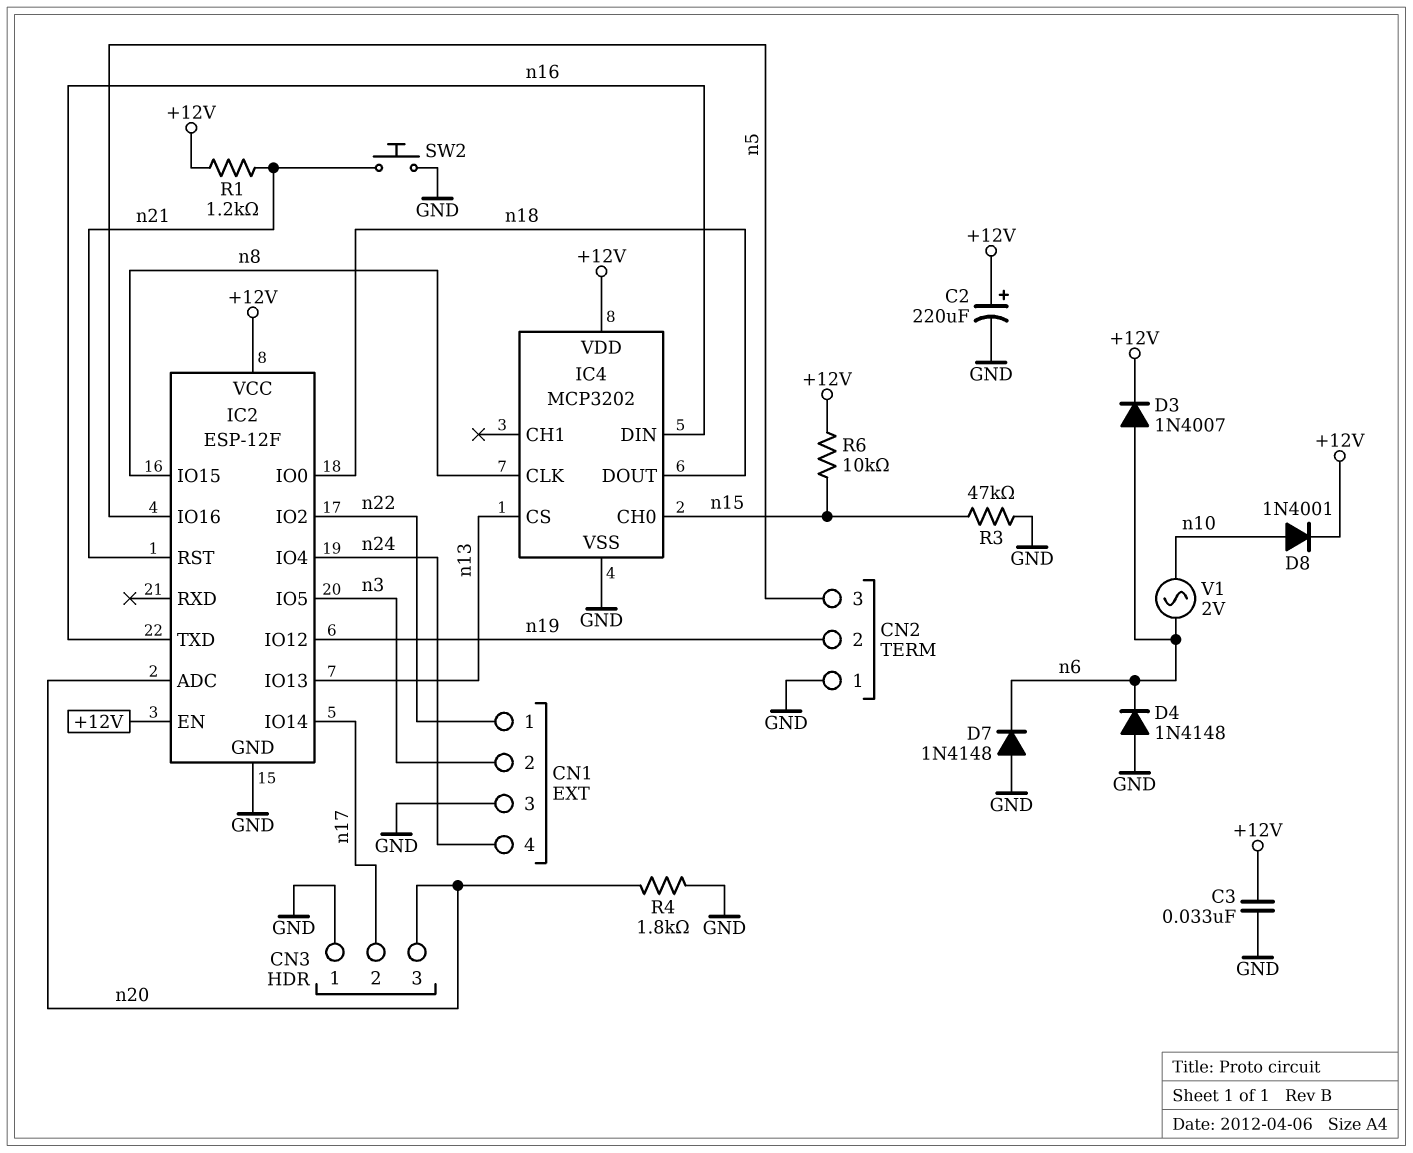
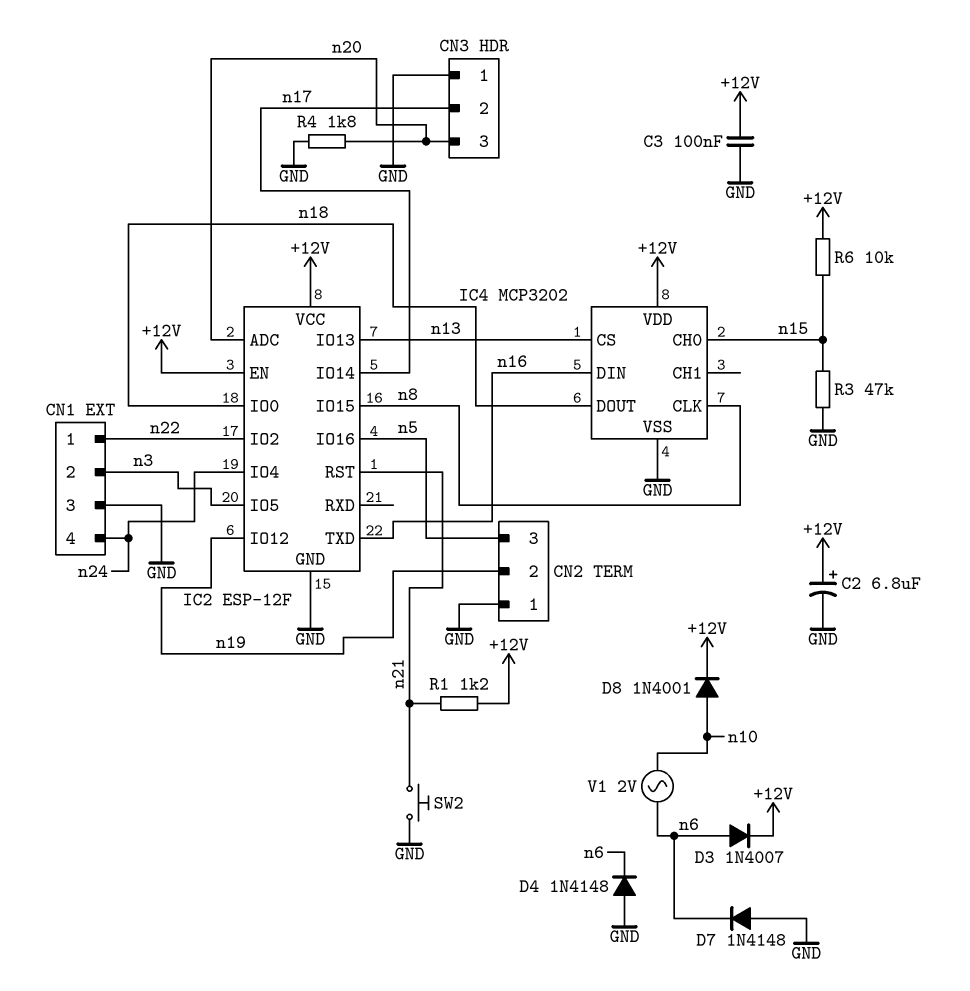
C2: 220uF (plus +12V, minus GND) -> 6.8uF (plus +12V, minus GND)
C3: 33nF (+12V, GND) -> 100nF (+12V, GND)

